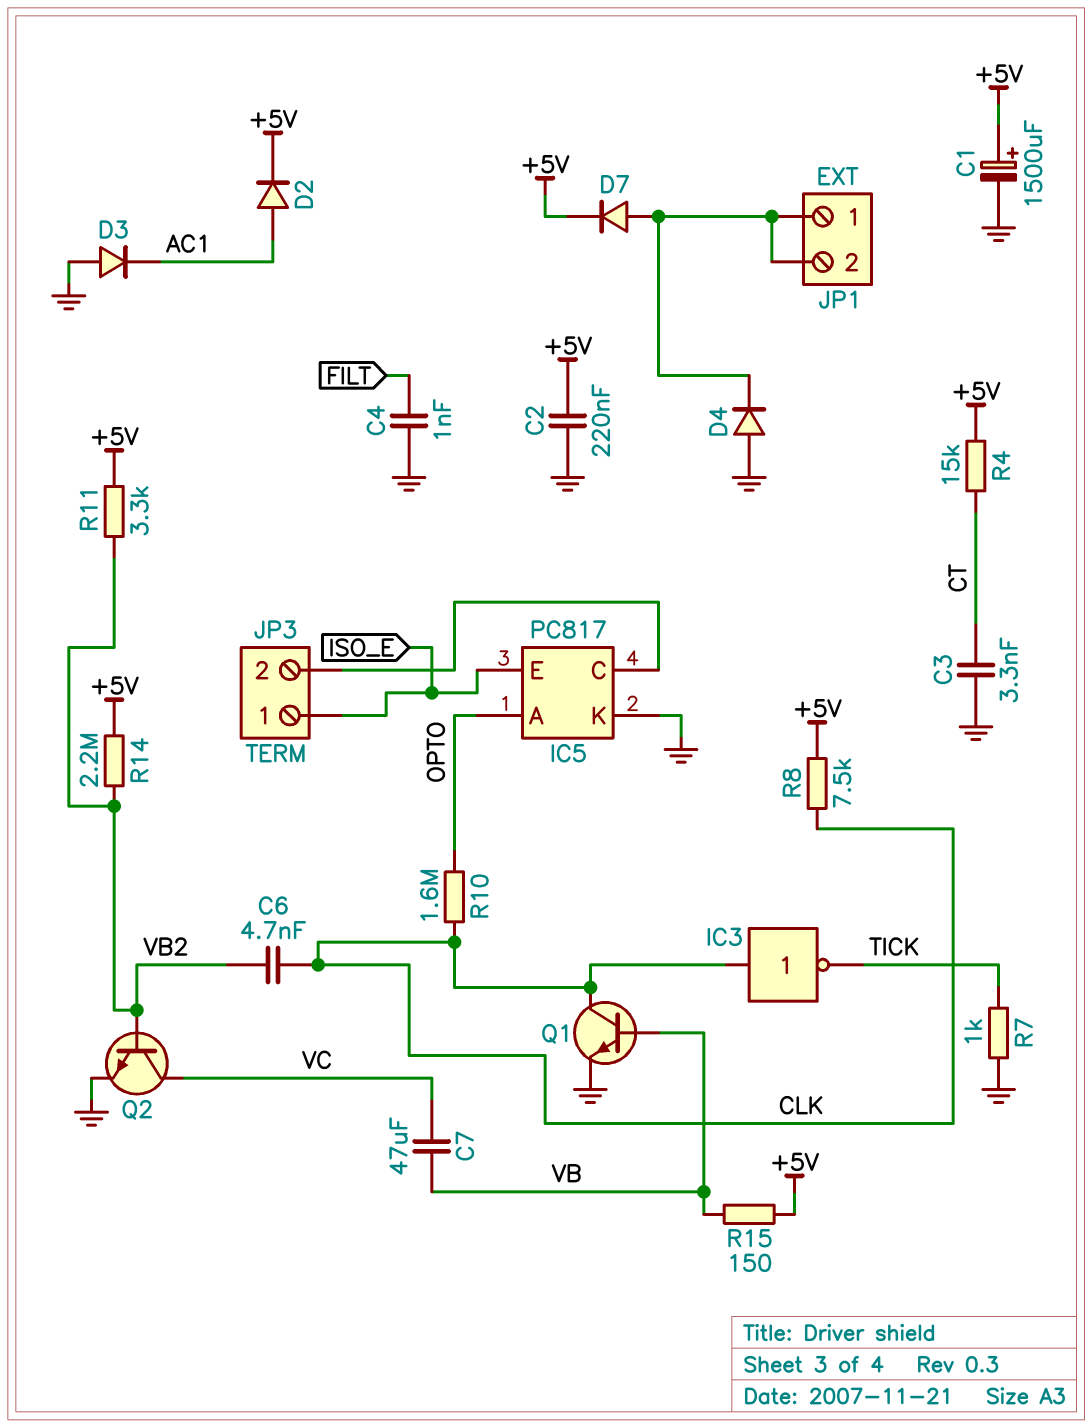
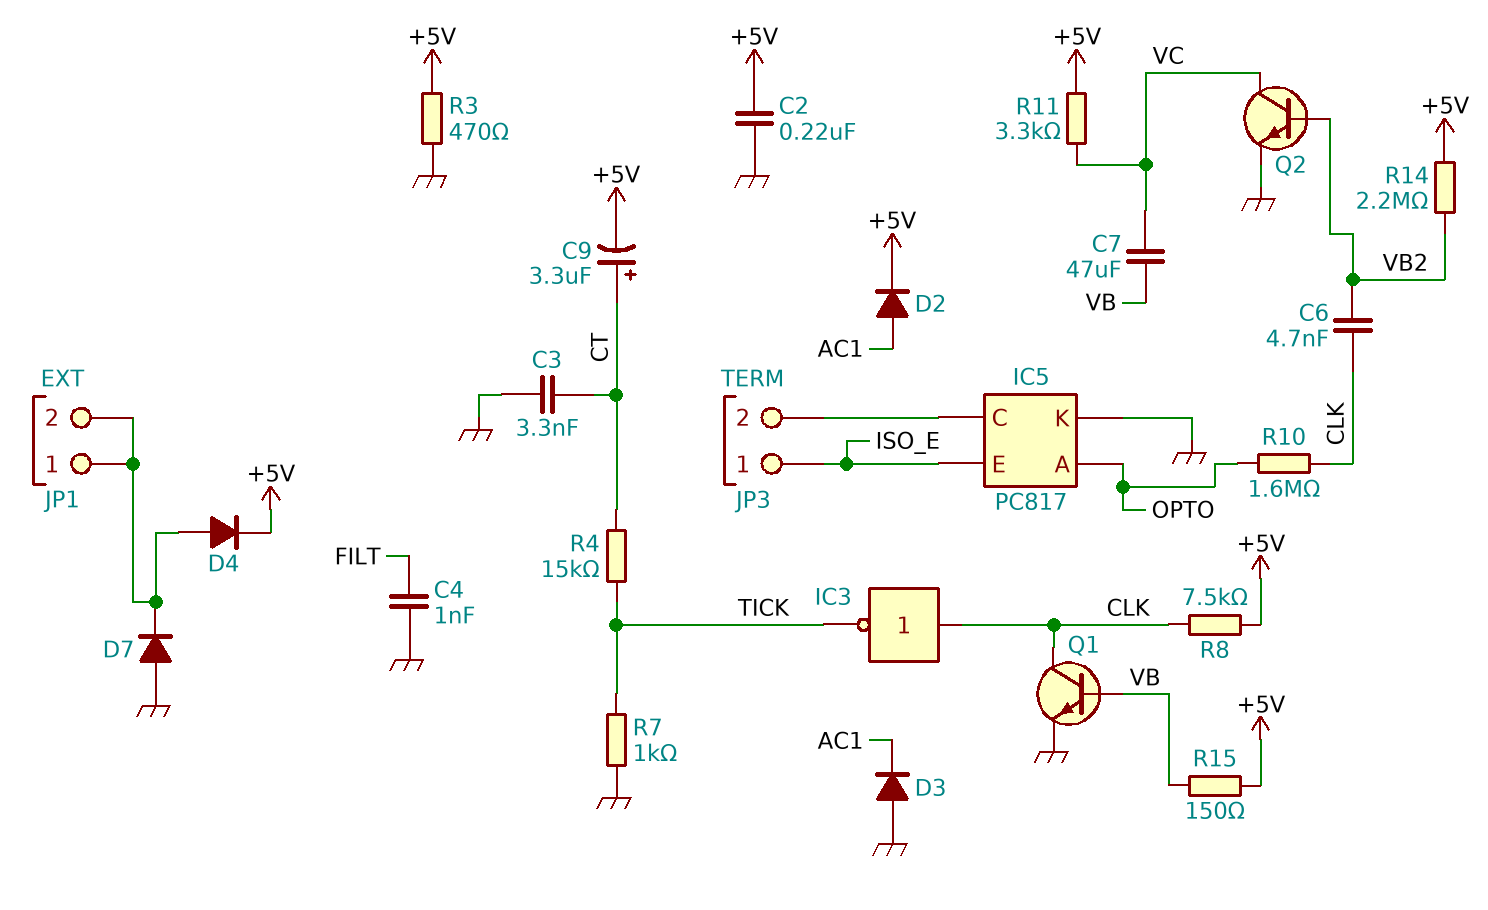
C1: 1500uF (plus +5V, minus GND) -> none
C9: none -> 3.3uF (plus CT, minus +5V)
D4: diode (A GND, K JP1/1) -> diode (A JP1/1, K +5V)
D7: diode (A JP1/1, K +5V) -> diode (A GND, K JP1/1)
R3: none -> 470 (+5V, GND)
R4: 15k (+5V, CT) -> 15k (CT, TICK)
R11: 3.3k (+5V, VB2) -> 3.3k (+5V, VC)

